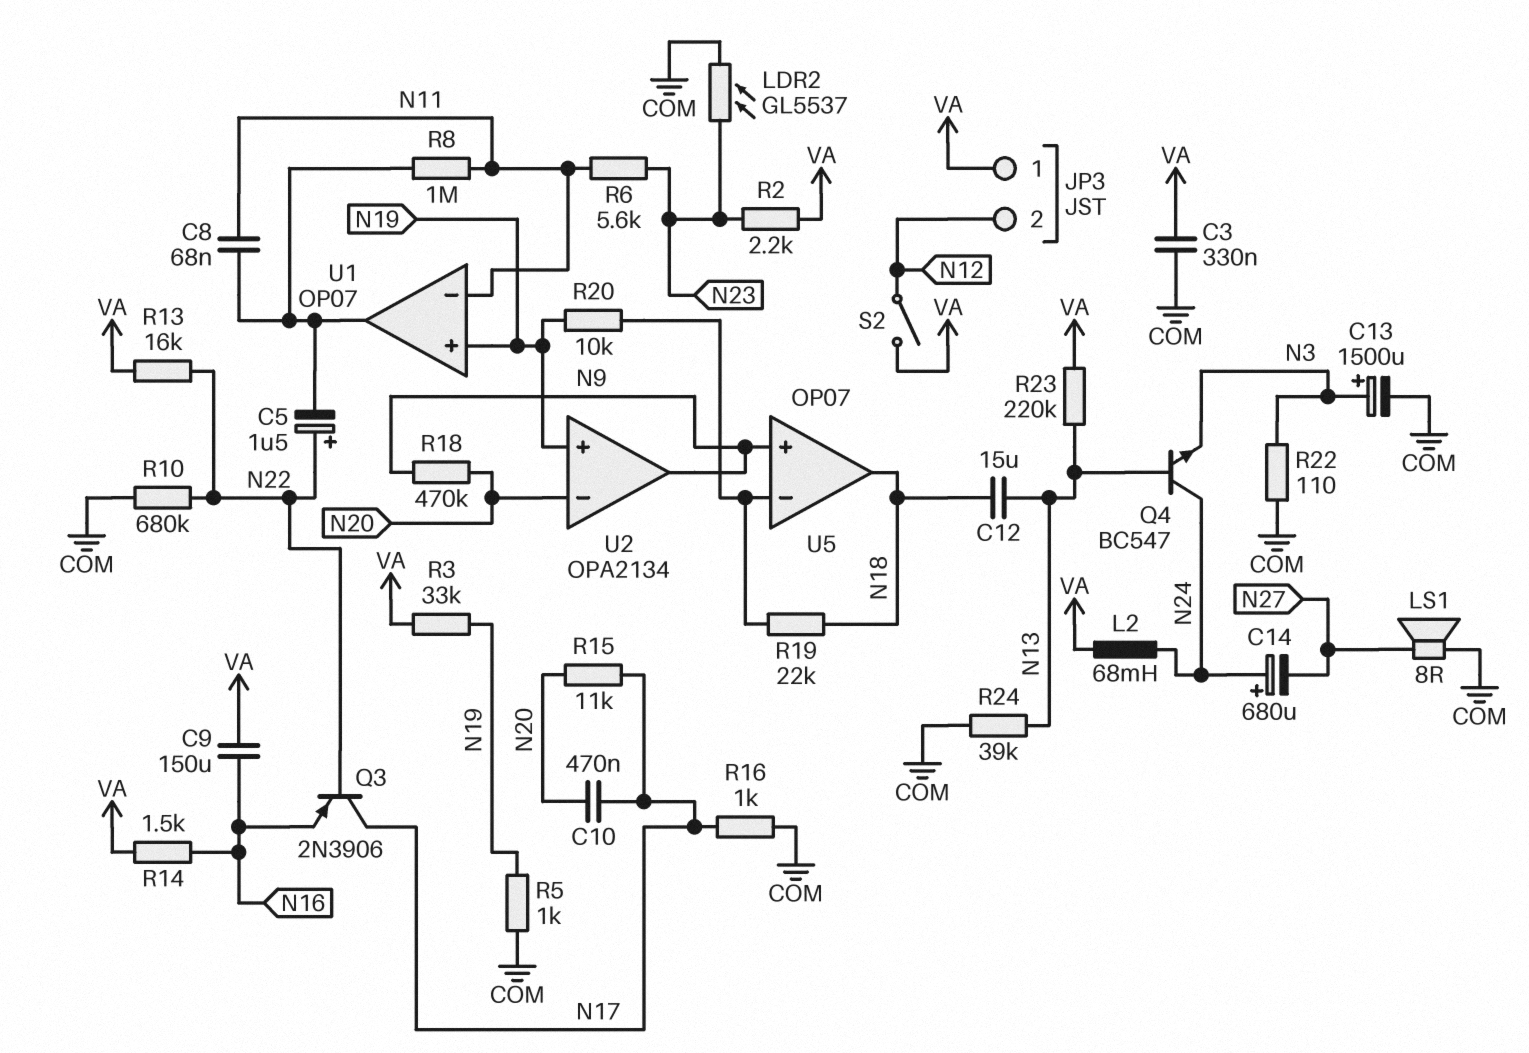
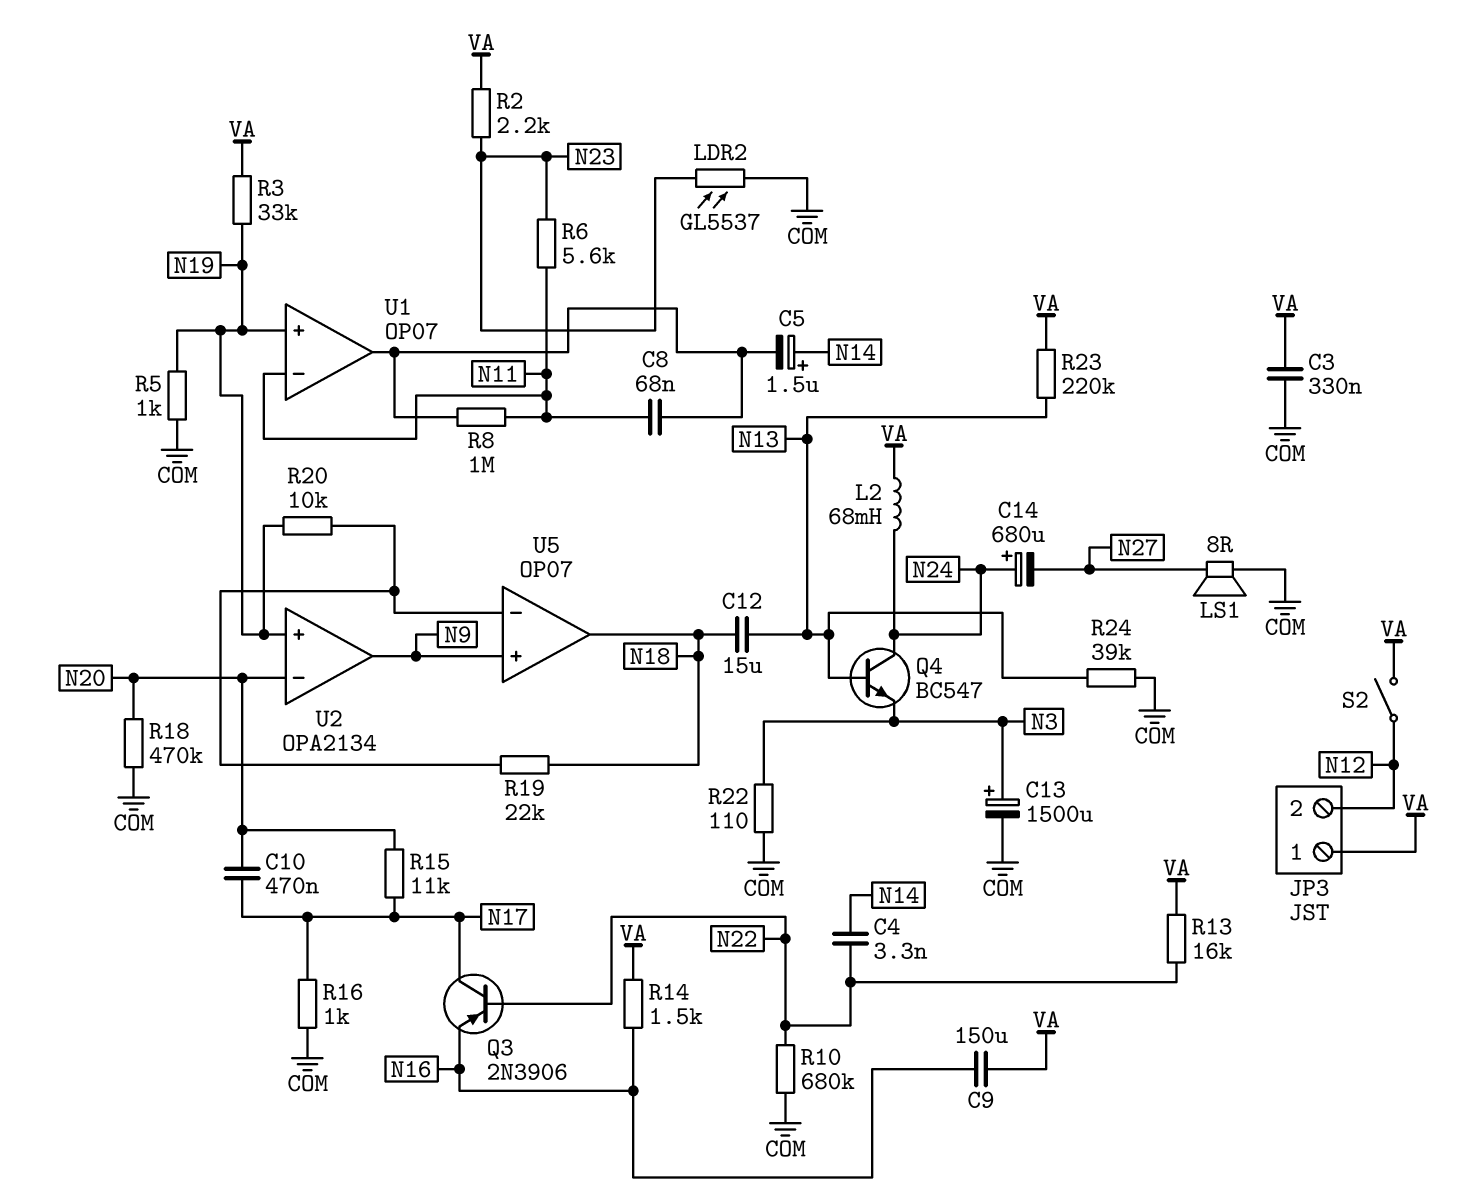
C4: none -> 3.3nF (N14, N22)
C5: 1.5uF (plus N22, minus U1/out) -> 1.5uF (plus N14, minus U1/out)
R18: 470k (N9, N20) -> 470k (COM, N20)

